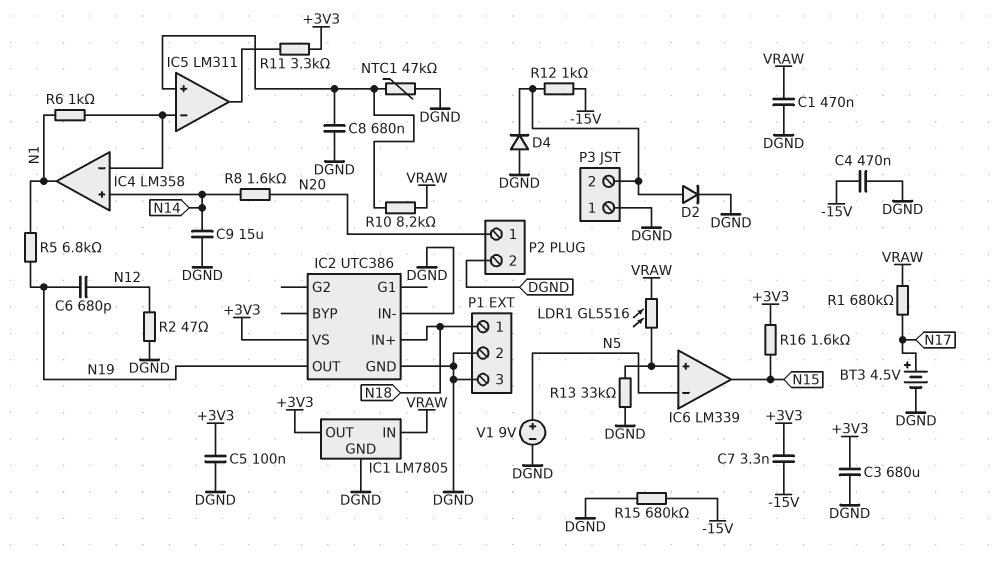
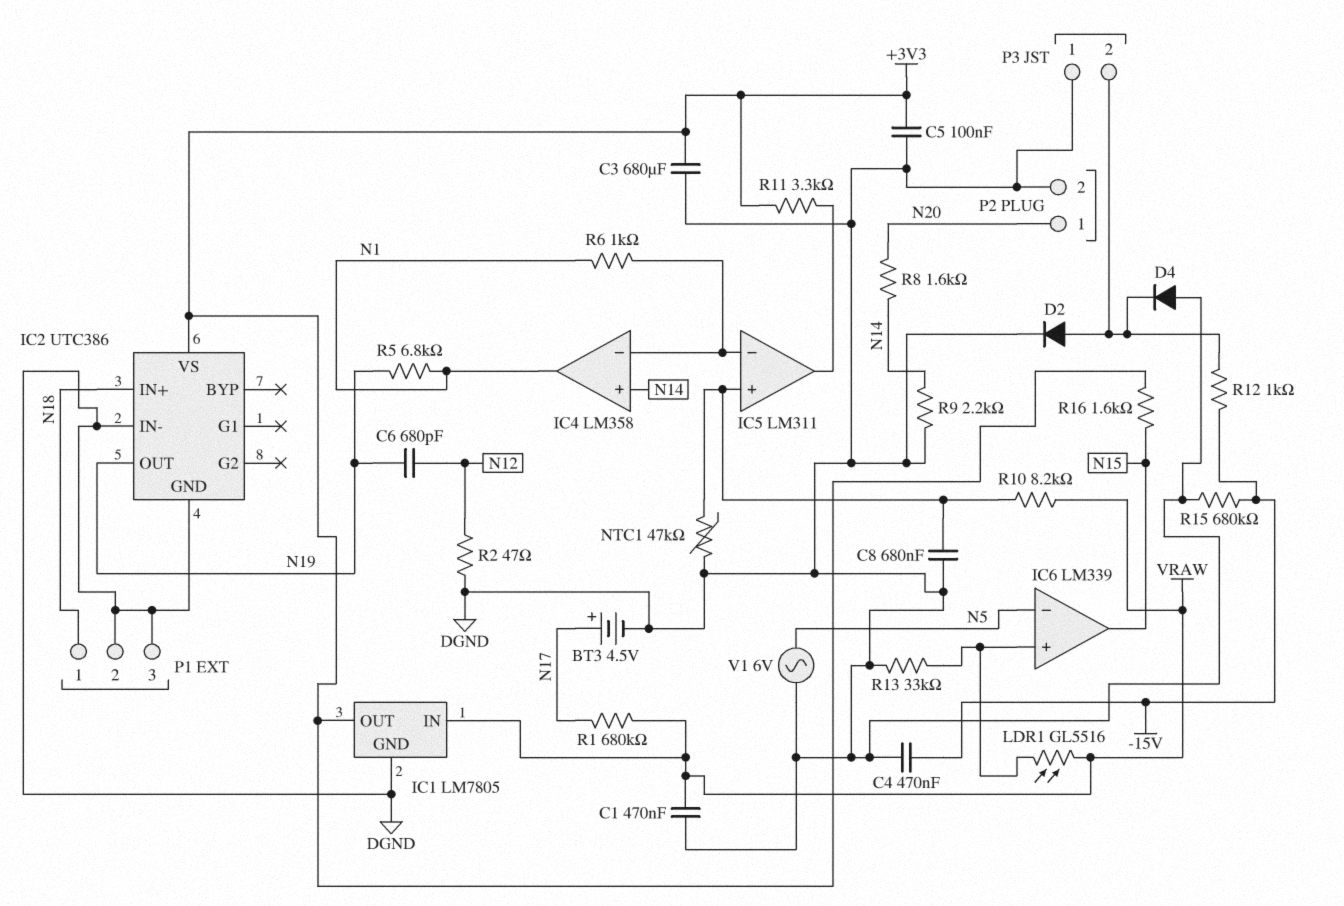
C7: 3.3nF (+3V3, -15V) -> none
C9: 15uF (DGND, N14) -> none
R9: none -> 2.2k (DGND, N14)
V1: 9V (plus N5, minus DGND) -> AC 6V (DGND, N5)

